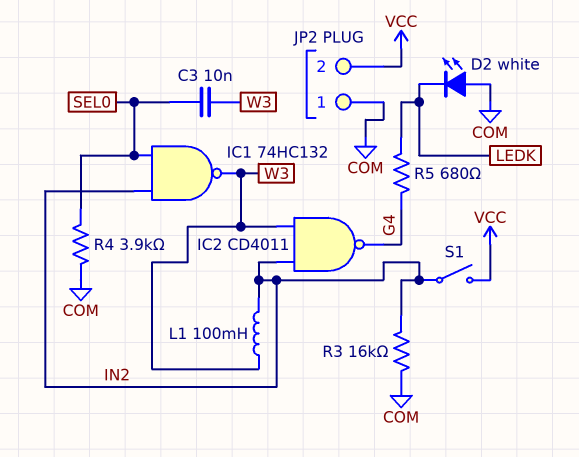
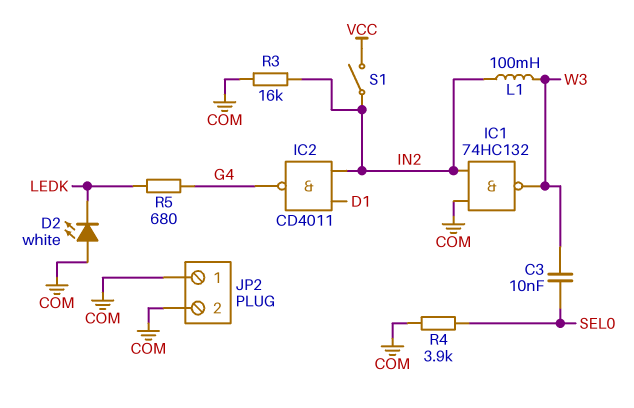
IC1: NAND 74HC132 (in IN2, in SEL0, out W3) -> NAND 74HC132 (in COM, in IN2, out W3)
IC2: NAND CD4011 (in IN2, in W3, out G4) -> NAND CD4011 (in D1, in IN2, out G4)
JP2 pin 2: VCC -> COM

